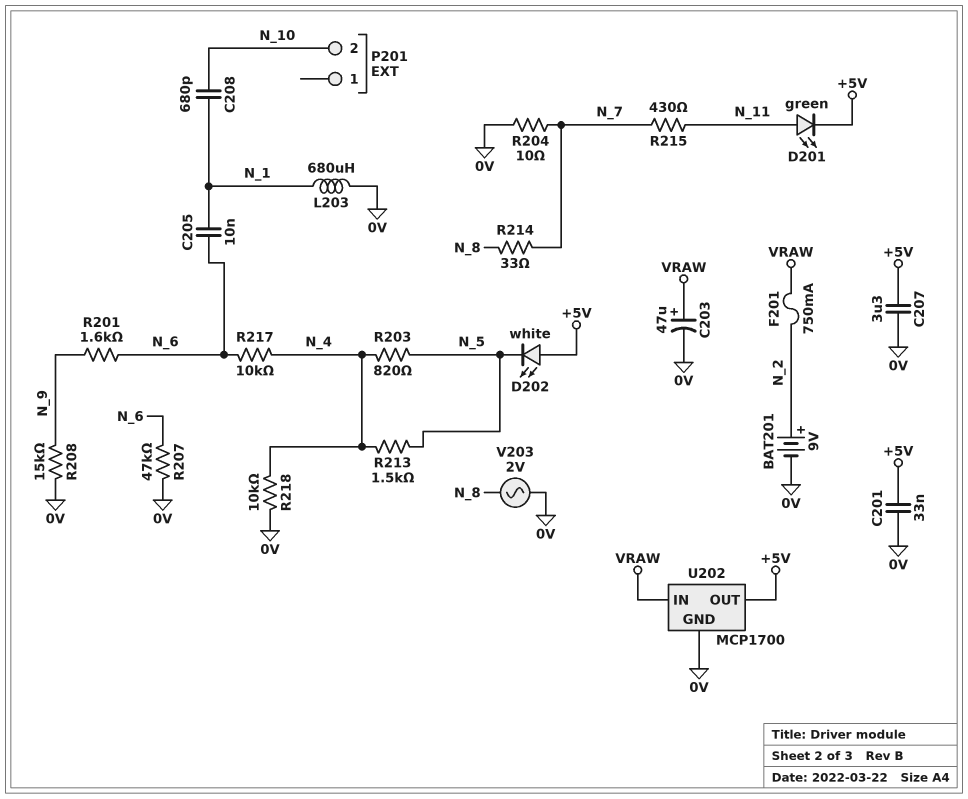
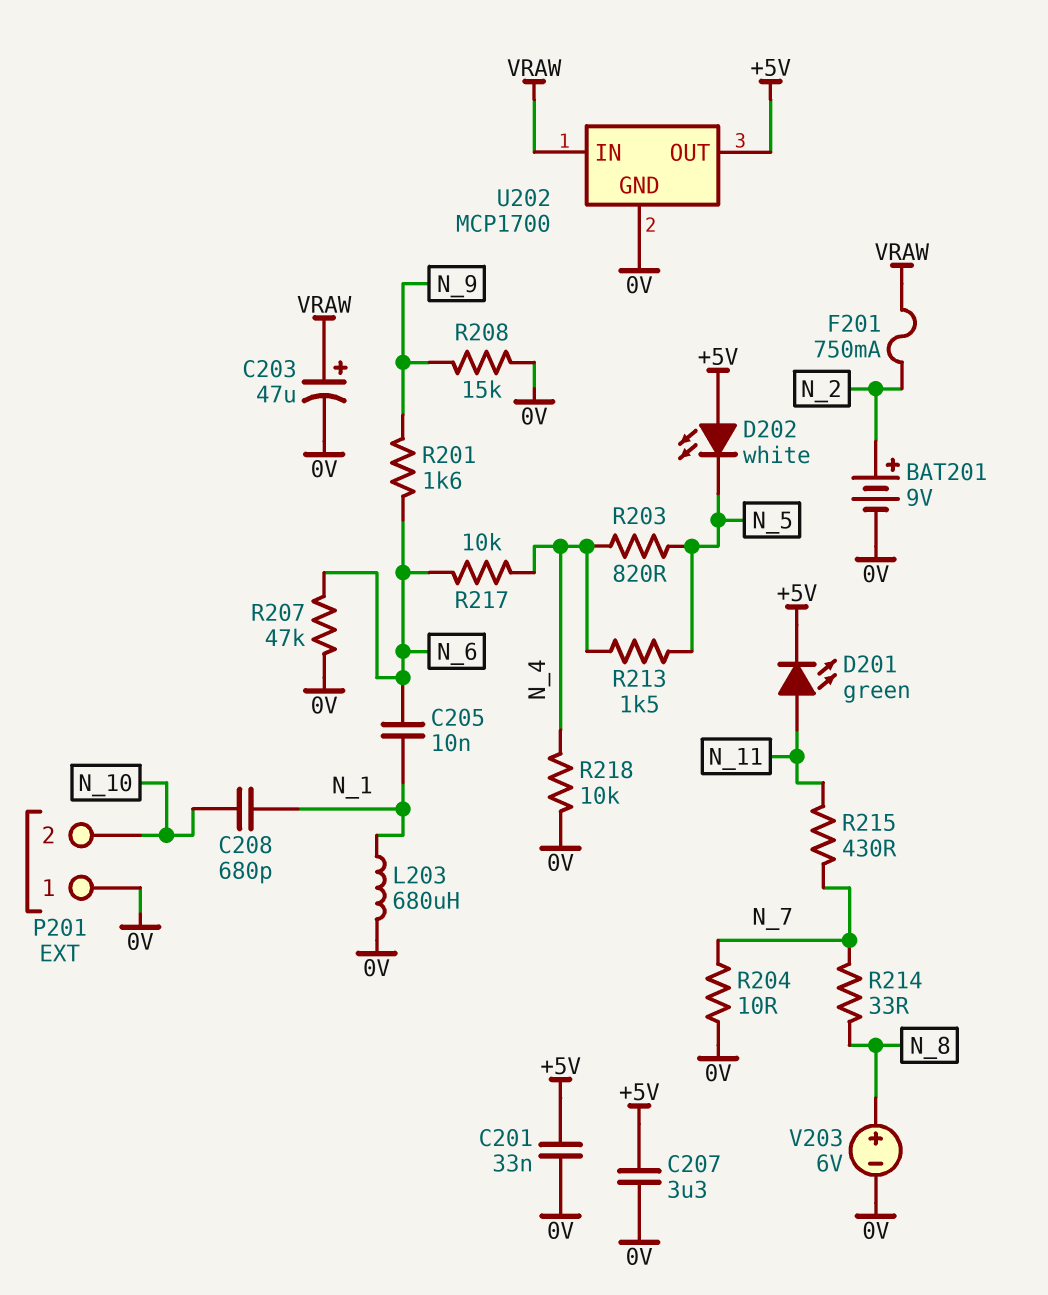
P201 pin 1: none -> 0V
V203: AC 2V (0V, N_8) -> 6V (plus N_8, minus 0V)

